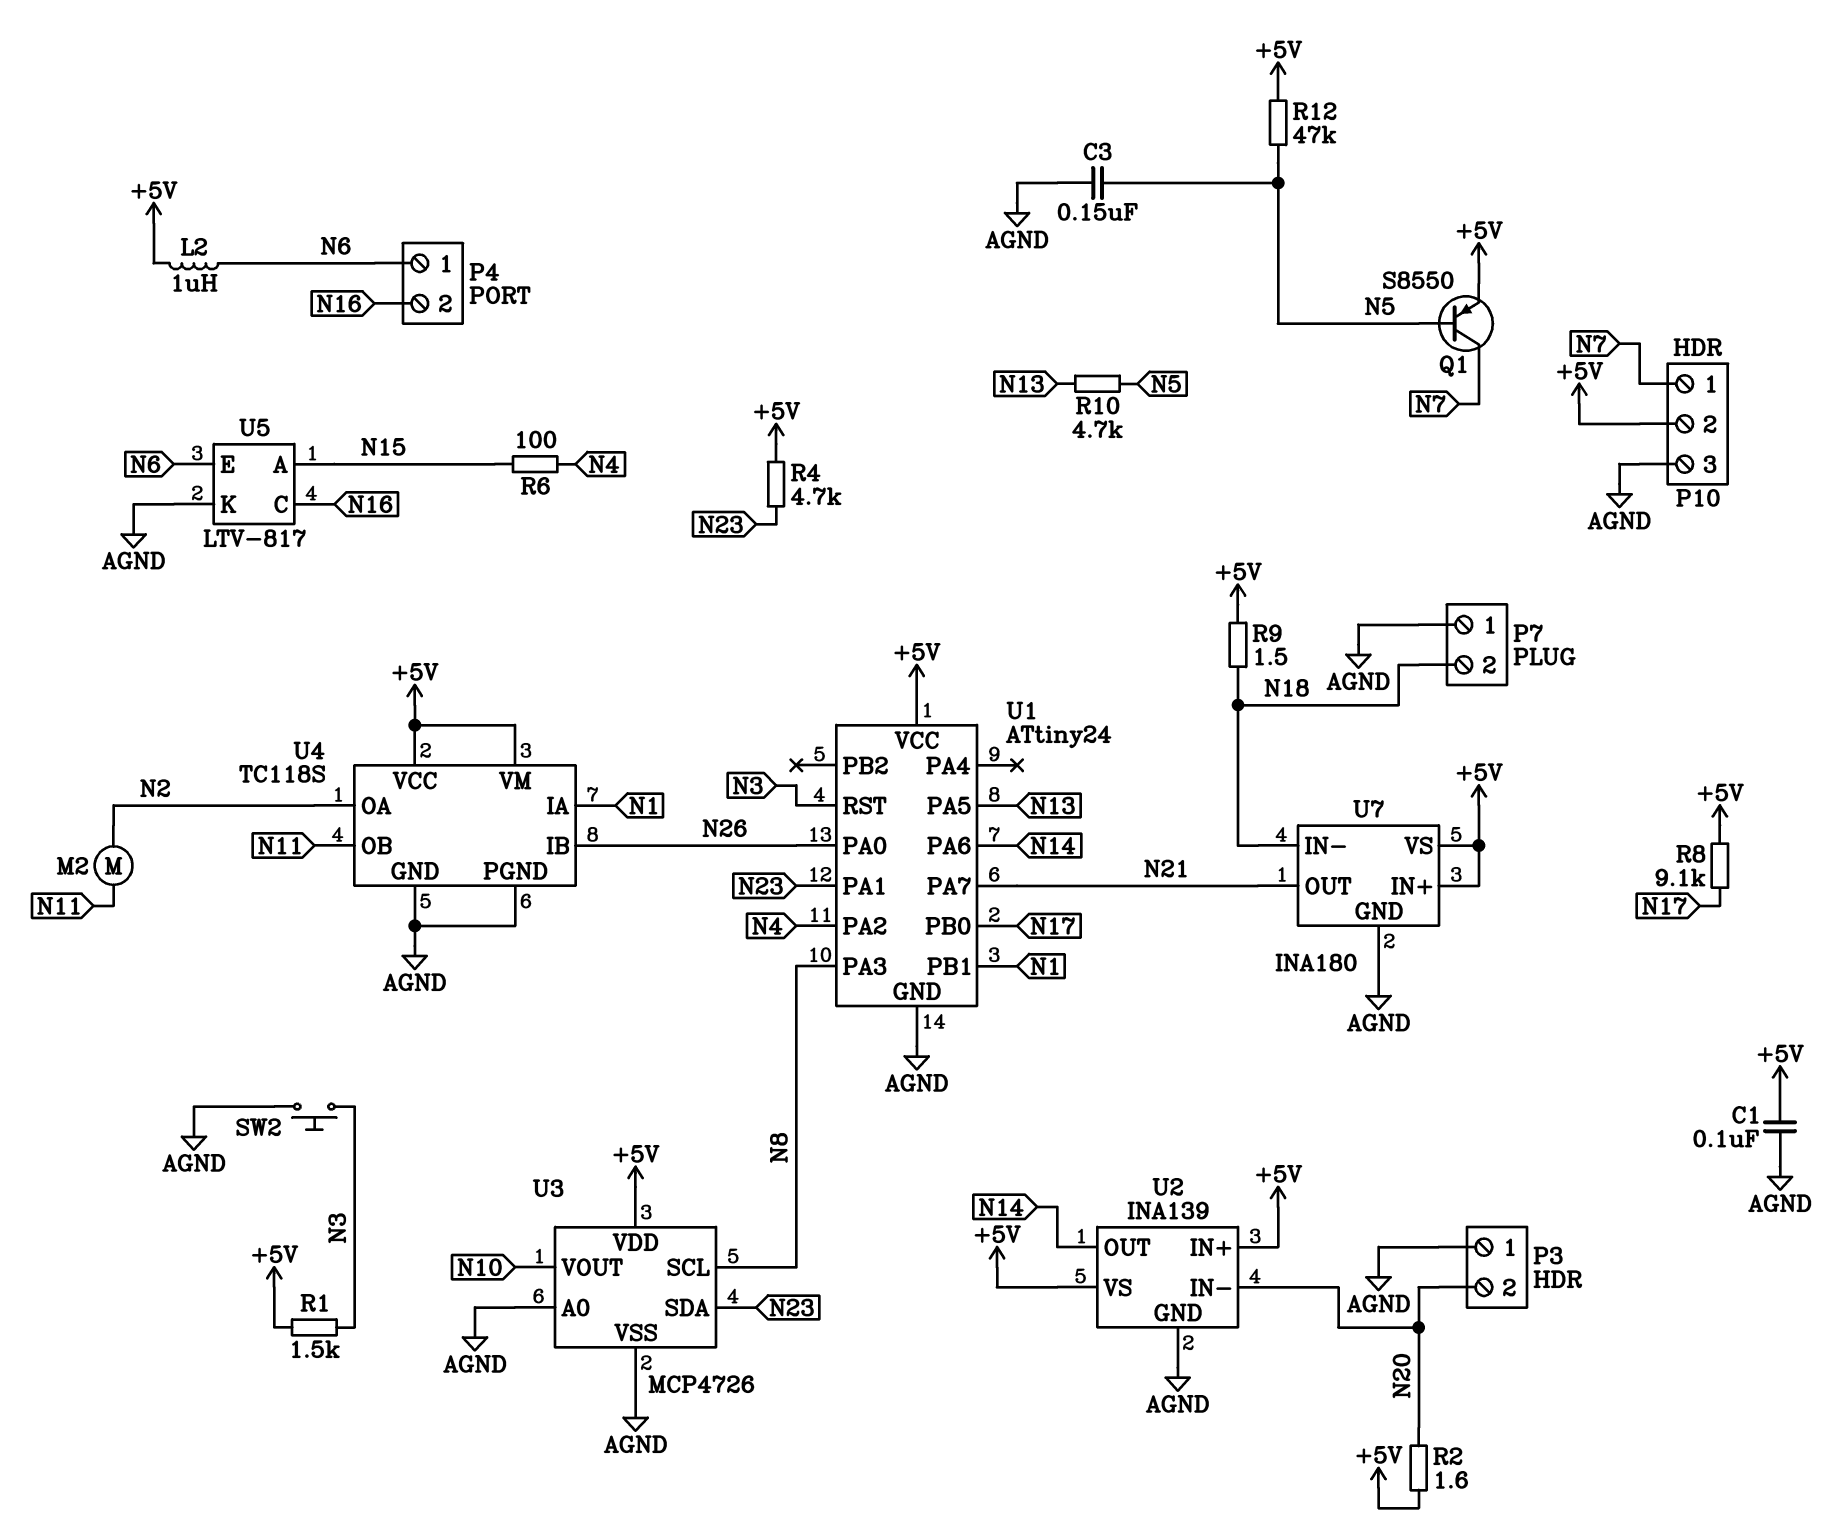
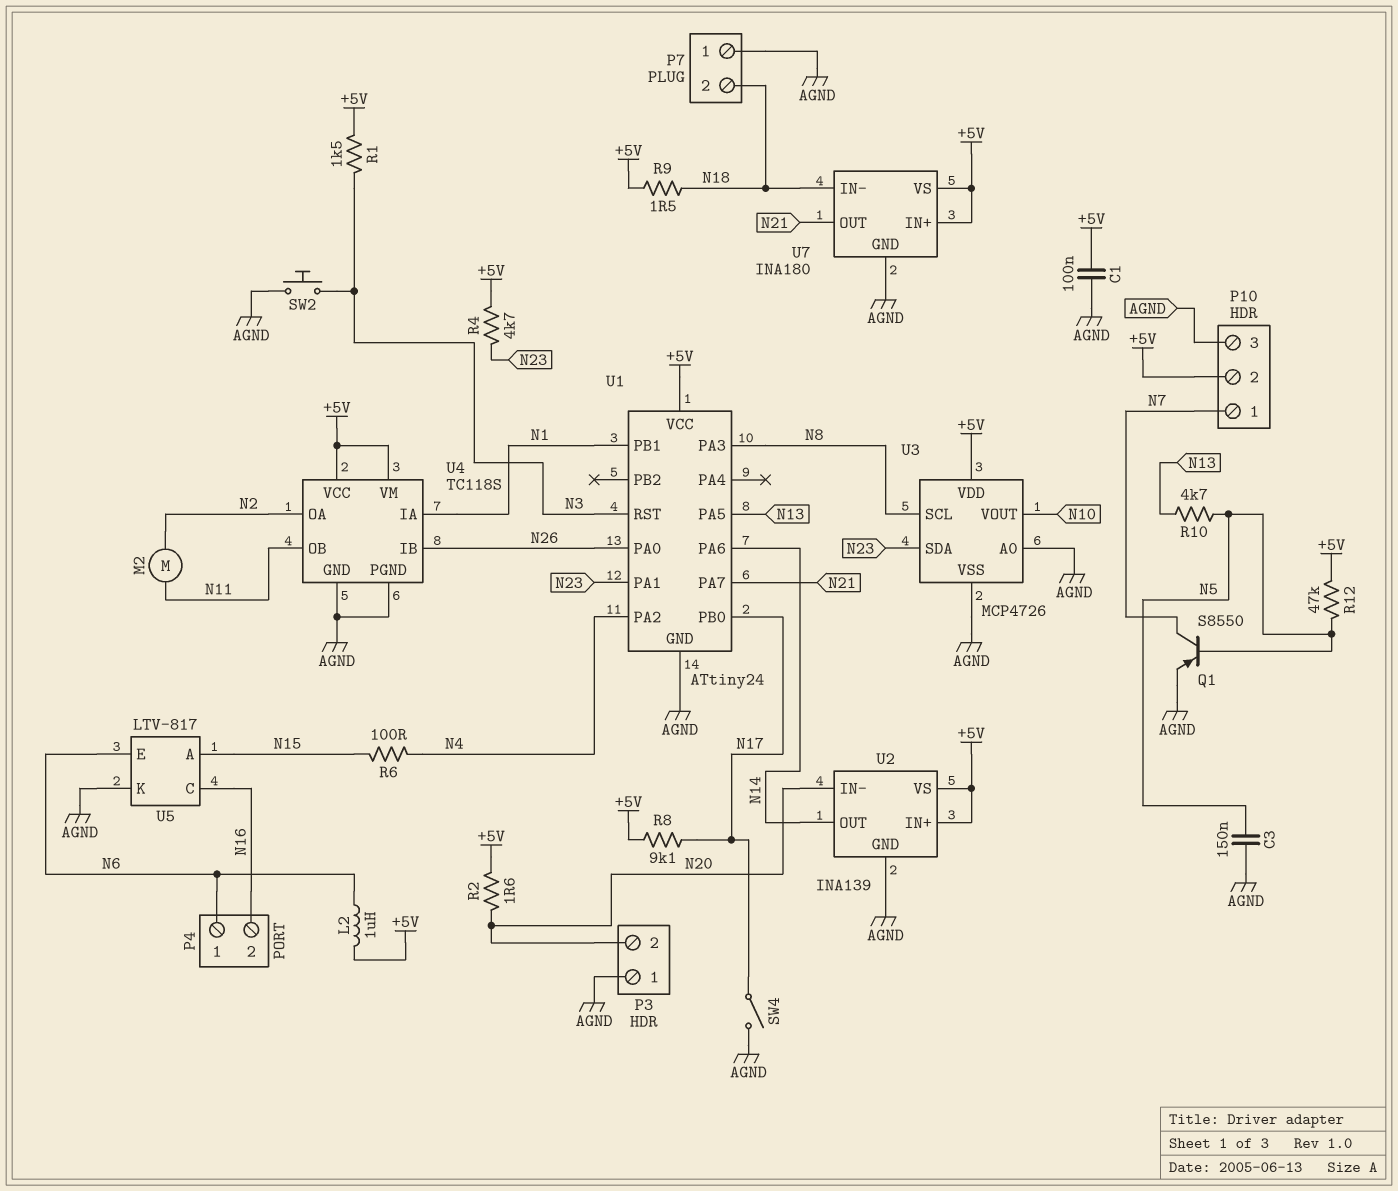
Q1: PNP S8550 (B N5, C N7, E +5V) -> PNP S8550 (B N5, C N7, E AGND)
SW4: none -> switch (AGND, N17)

